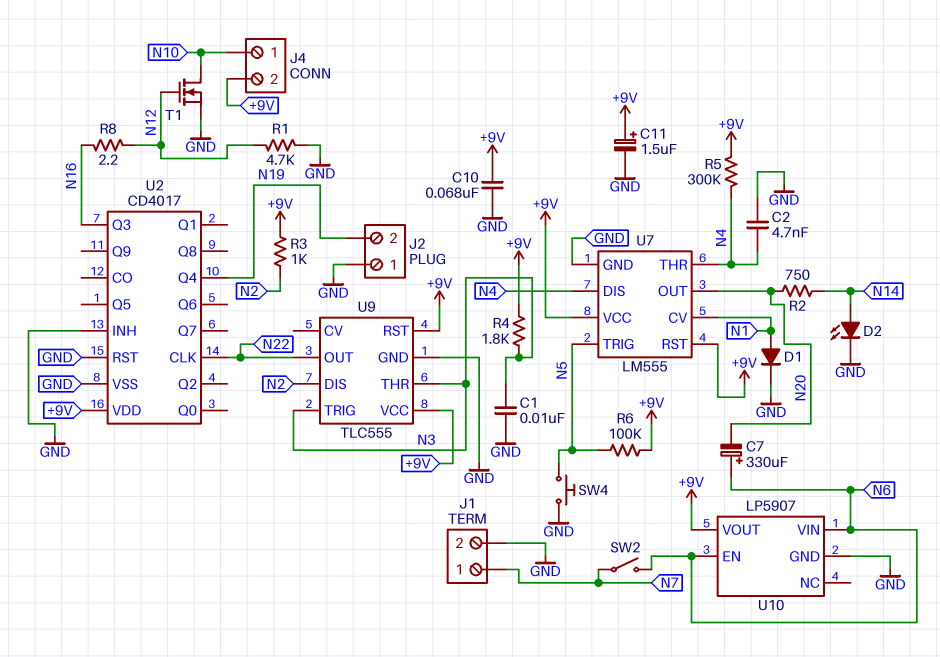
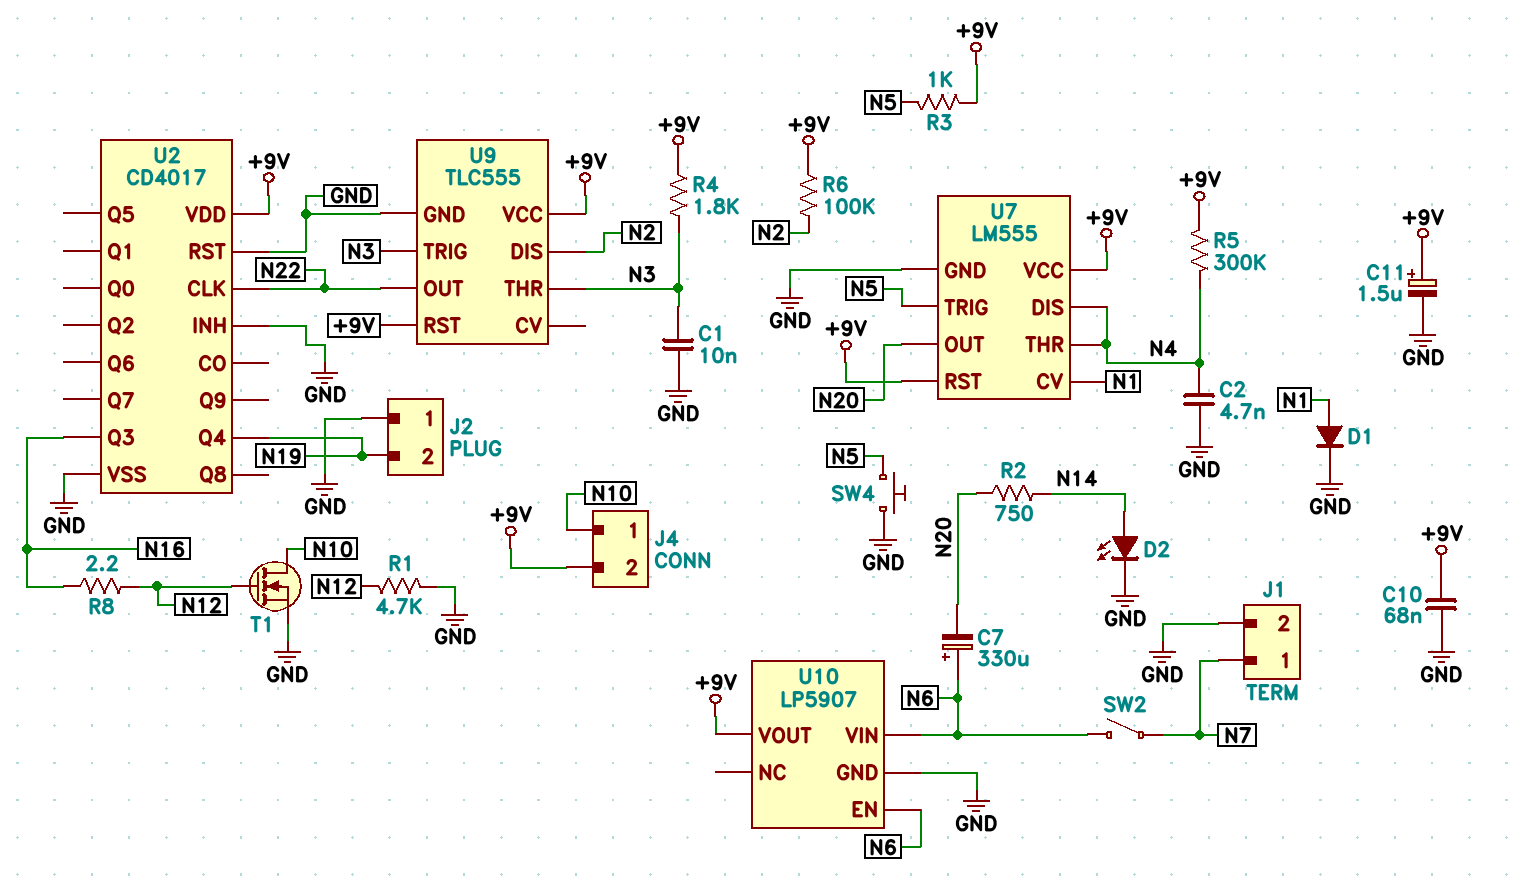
R3: 1k (+9V, N2) -> 1k (+9V, N5)
R6: 100k (+9V, N5) -> 100k (+9V, N2)

